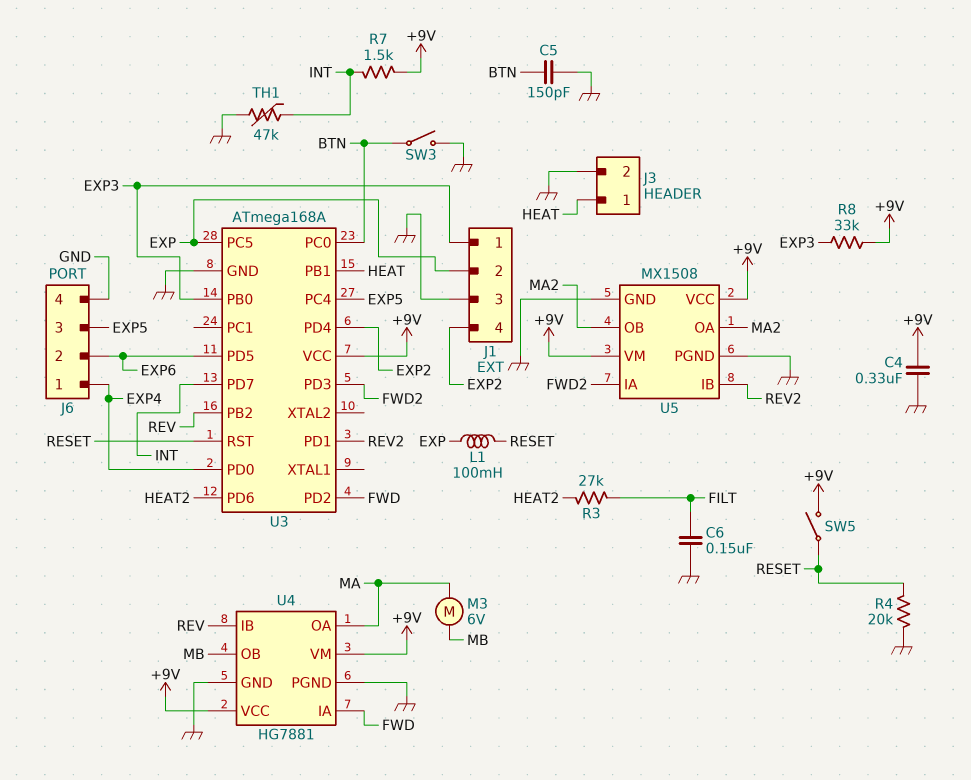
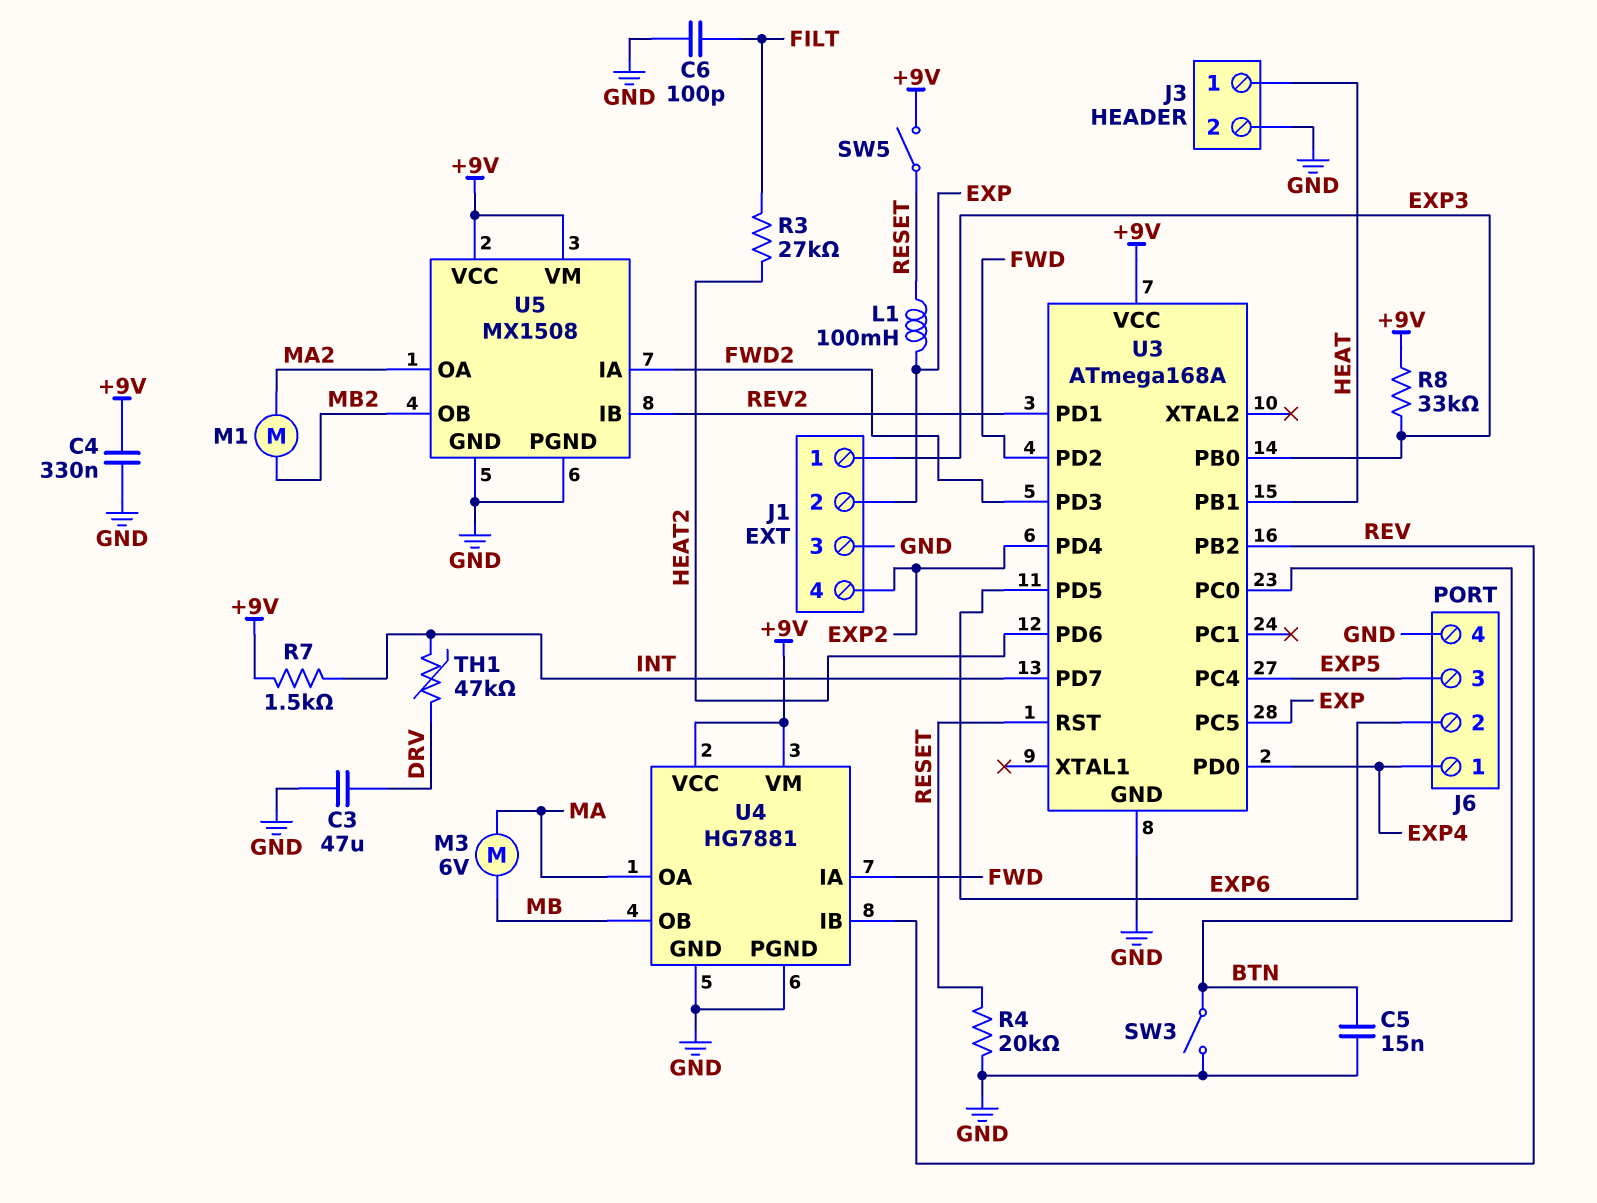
C3: none -> 47uF (DRV, GND)
C5: 150pF (BTN, GND) -> 15nF (BTN, GND)
C6: 150nF (FILT, GND) -> 100pF (FILT, GND)
M1: none -> motor (MA2, MB2)
TH1: 47k (GND, INT) -> 47k (DRV, INT)
U5 pin OB: MA2 -> MB2

